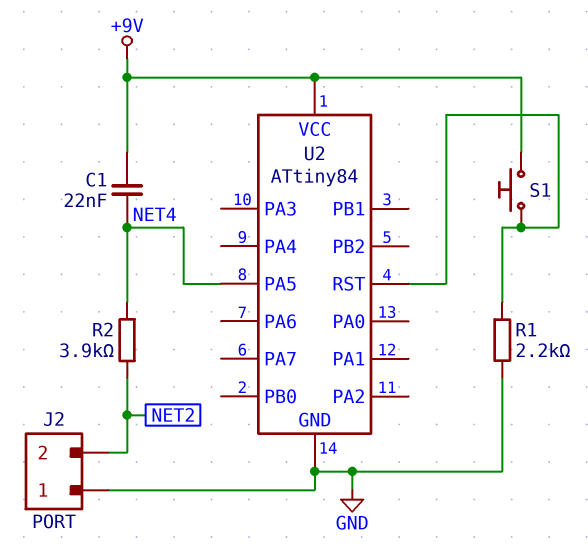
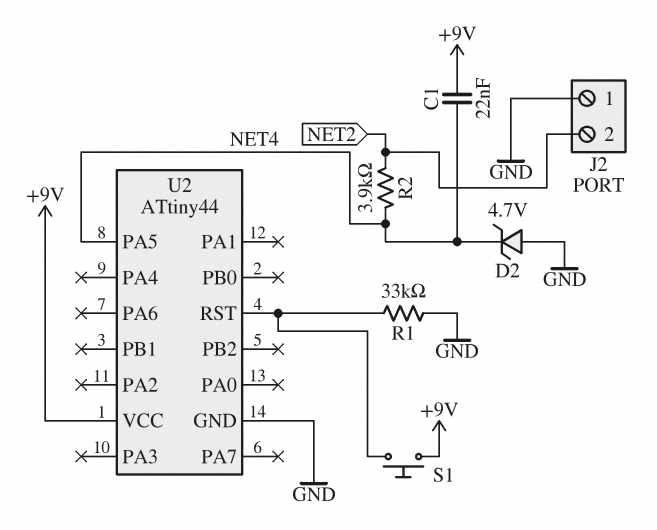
D2: none -> zener 4.7V (A GND, K NET4)
R1: 2.2k (GND, U2/RST) -> 33k (GND, U2/RST)
U2: ATtiny84 -> ATtiny44

